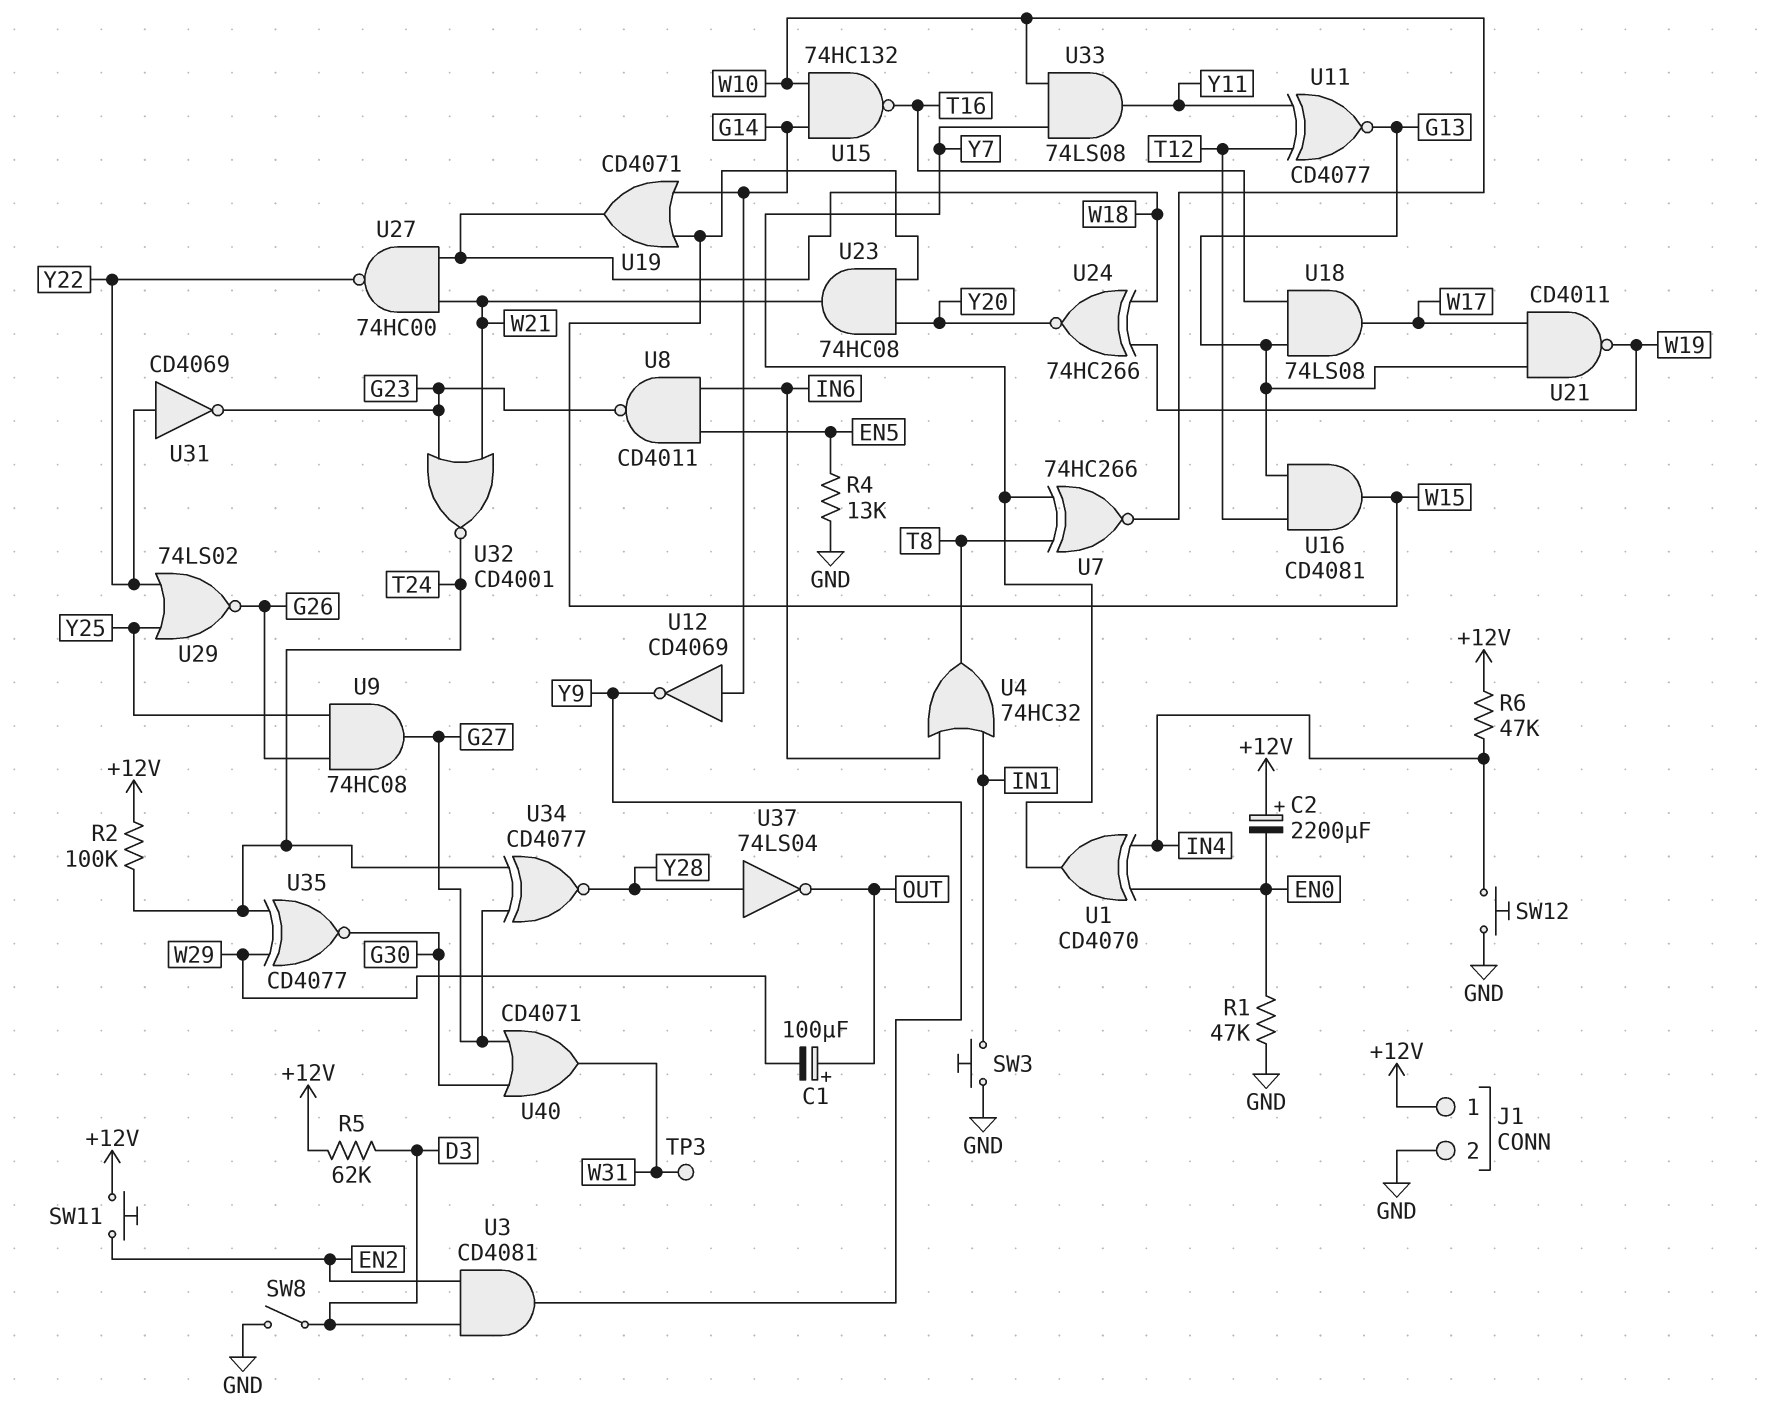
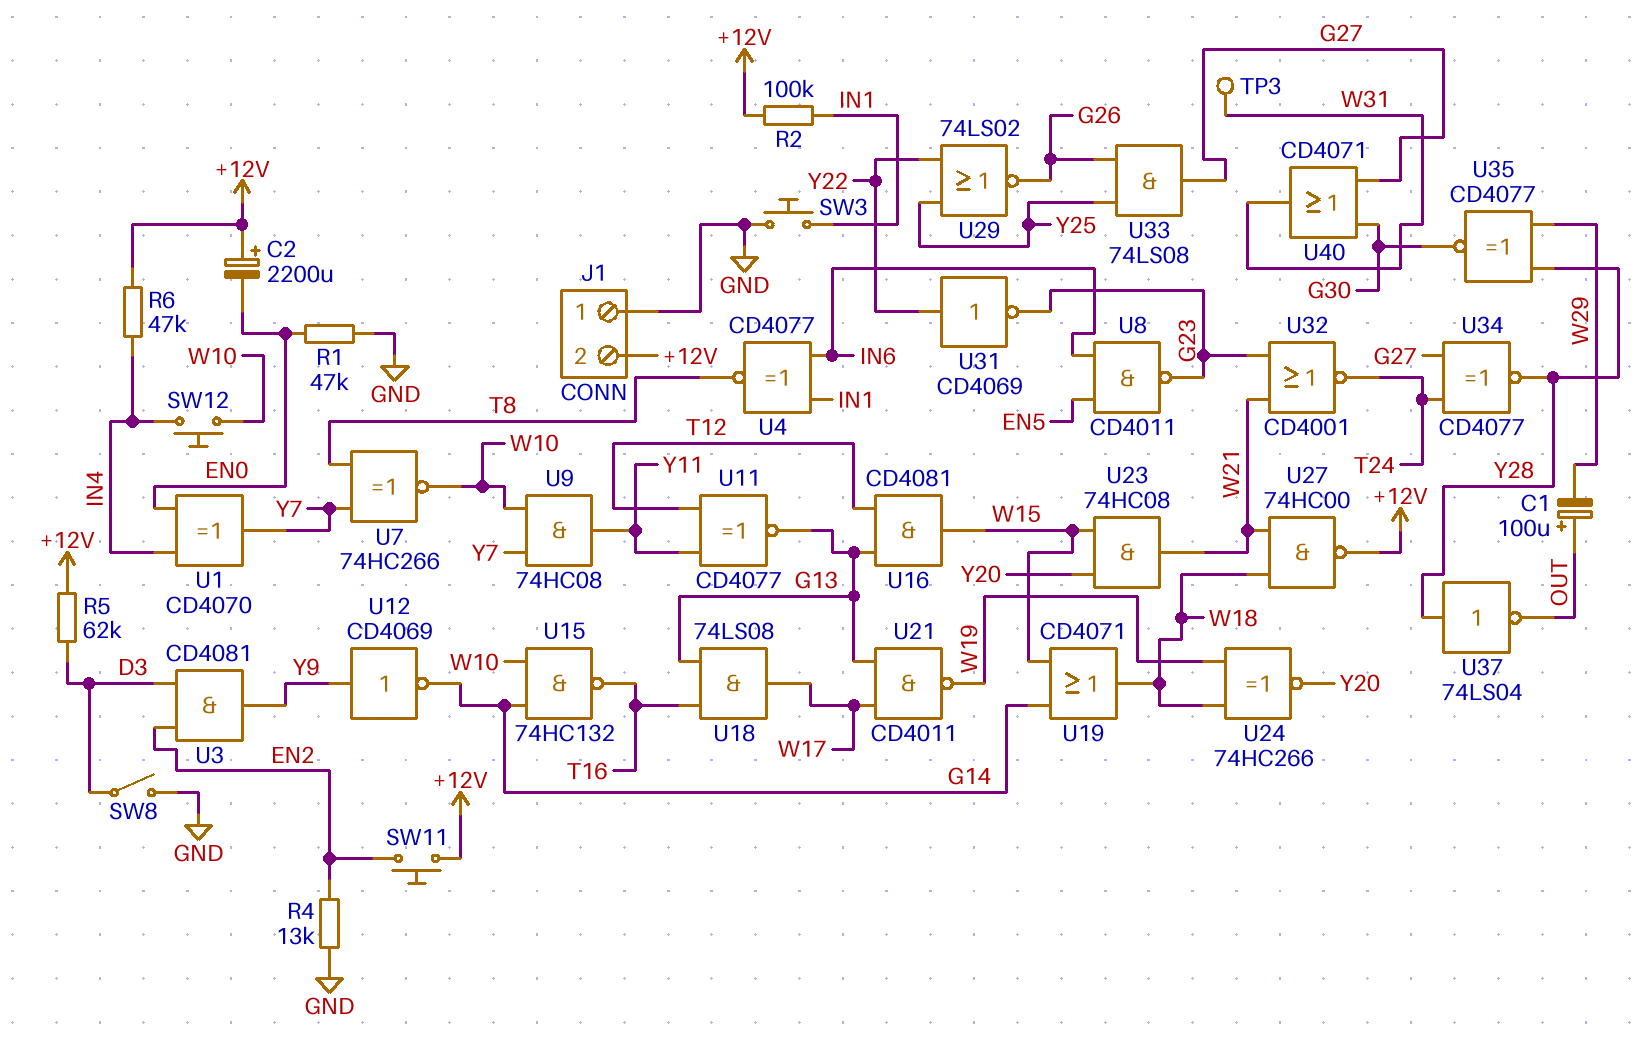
J1 pin 1: +12V -> GND
J1 pin 2: GND -> +12V
R2: 100k (+12V, T24) -> 100k (+12V, IN1)
R4: 13k (EN5, GND) -> 13k (EN2, GND)
SW12: button (GND, IN4) -> button (IN4, W10)
U4: OR 74HC32 (in IN1, in IN6, out T8) -> XNOR CD4077 (in IN1, in IN6, out T8)
U9: AND 74HC08 (in G26, in Y25, out G27) -> AND 74HC08 (in W10, in Y7, out Y11)
U12: NOT CD4069 (in G14, out Y9) -> NOT CD4069 (in Y9, out G14)
U27: NAND 74HC00 (in W18, in W21, out Y22) -> NAND 74HC00 (in W18, in W21, out +12V)
U33: AND 74LS08 (in W10, in Y7, out Y11) -> AND 74LS08 (in G26, in Y25, out G27)
U35: XNOR CD4077 (in T24, in W29, out G30) -> XNOR CD4077 (in W29, in Y28, out G30)

